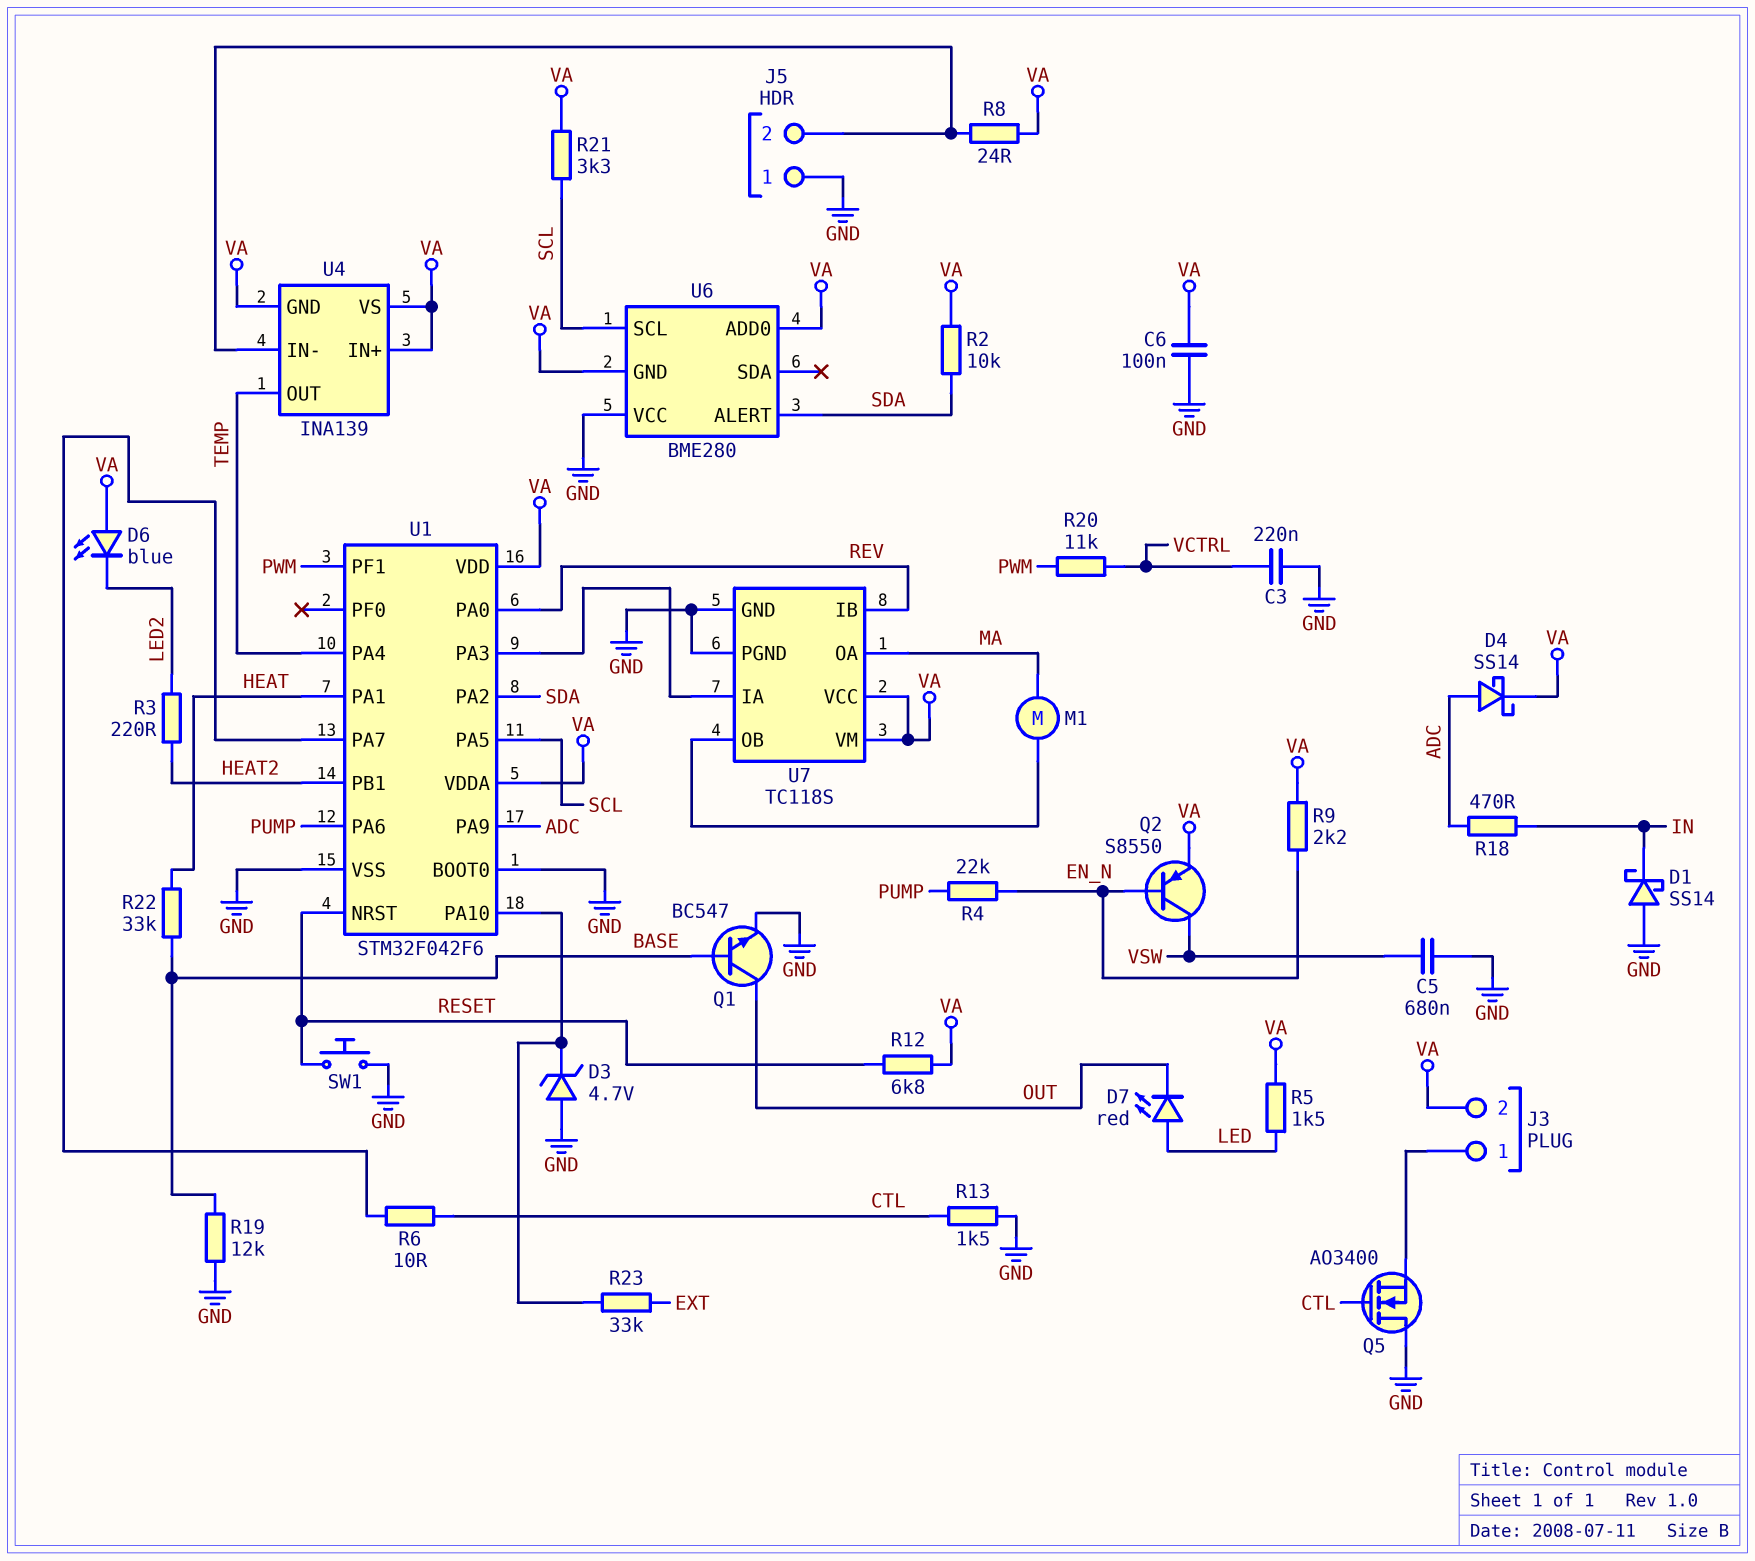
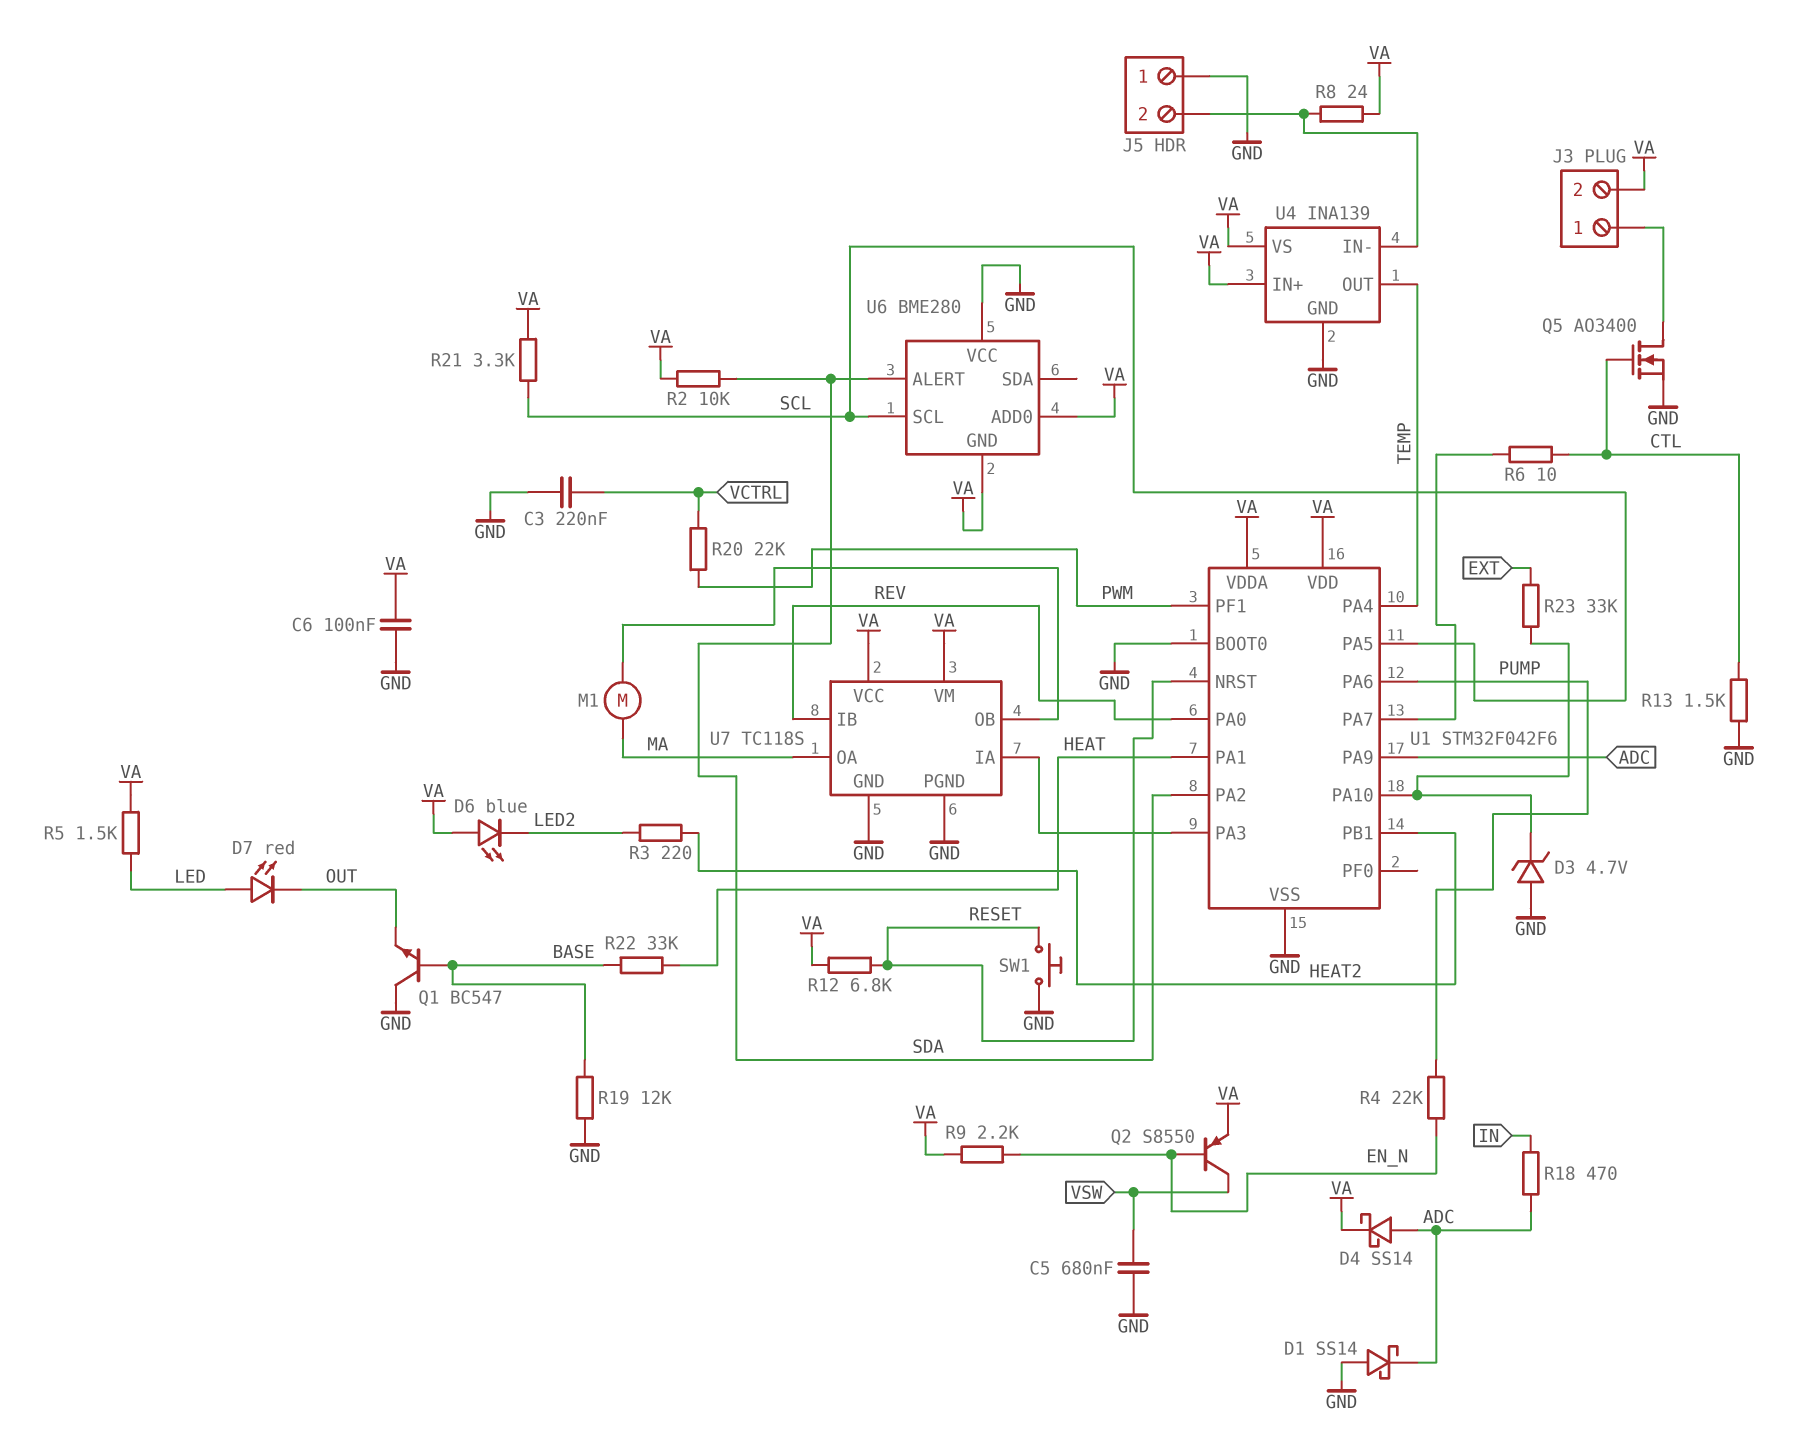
D1: schottky SS14 (A GND, K IN) -> schottky SS14 (A GND, K ADC)
Q1: NPN BC547 (B BASE, C OUT, E GND) -> NPN BC547 (B BASE, C GND, E OUT)
Q5: NMOS AO3400 (G CTL, D GND, S J3/1) -> NMOS AO3400 (G CTL, D J3/1, S GND)
R20: 11k (PWM, VCTRL) -> 22k (PWM, VCTRL)
U4 pin GND: VA -> GND

